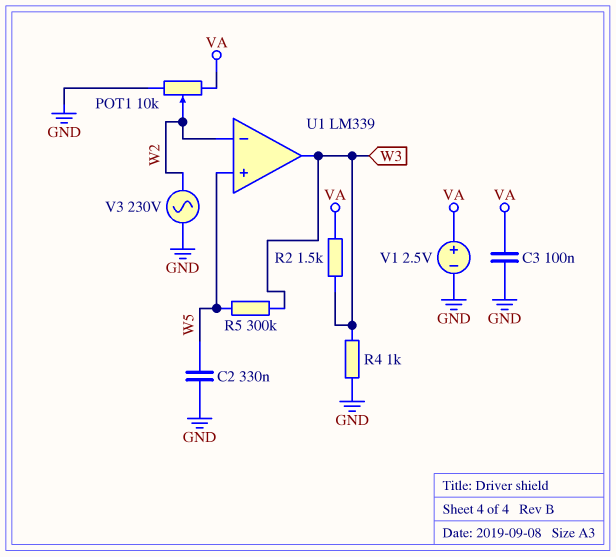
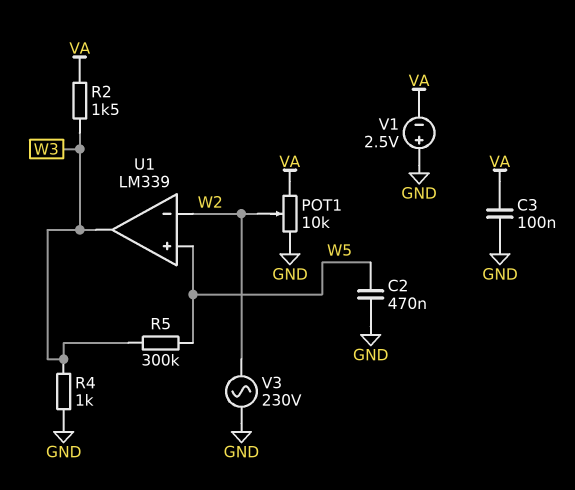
C2: 330nF (GND, W5) -> 470nF (GND, W5)
V1: 2.5V (plus VA, minus GND) -> 2.5V (plus GND, minus VA)

